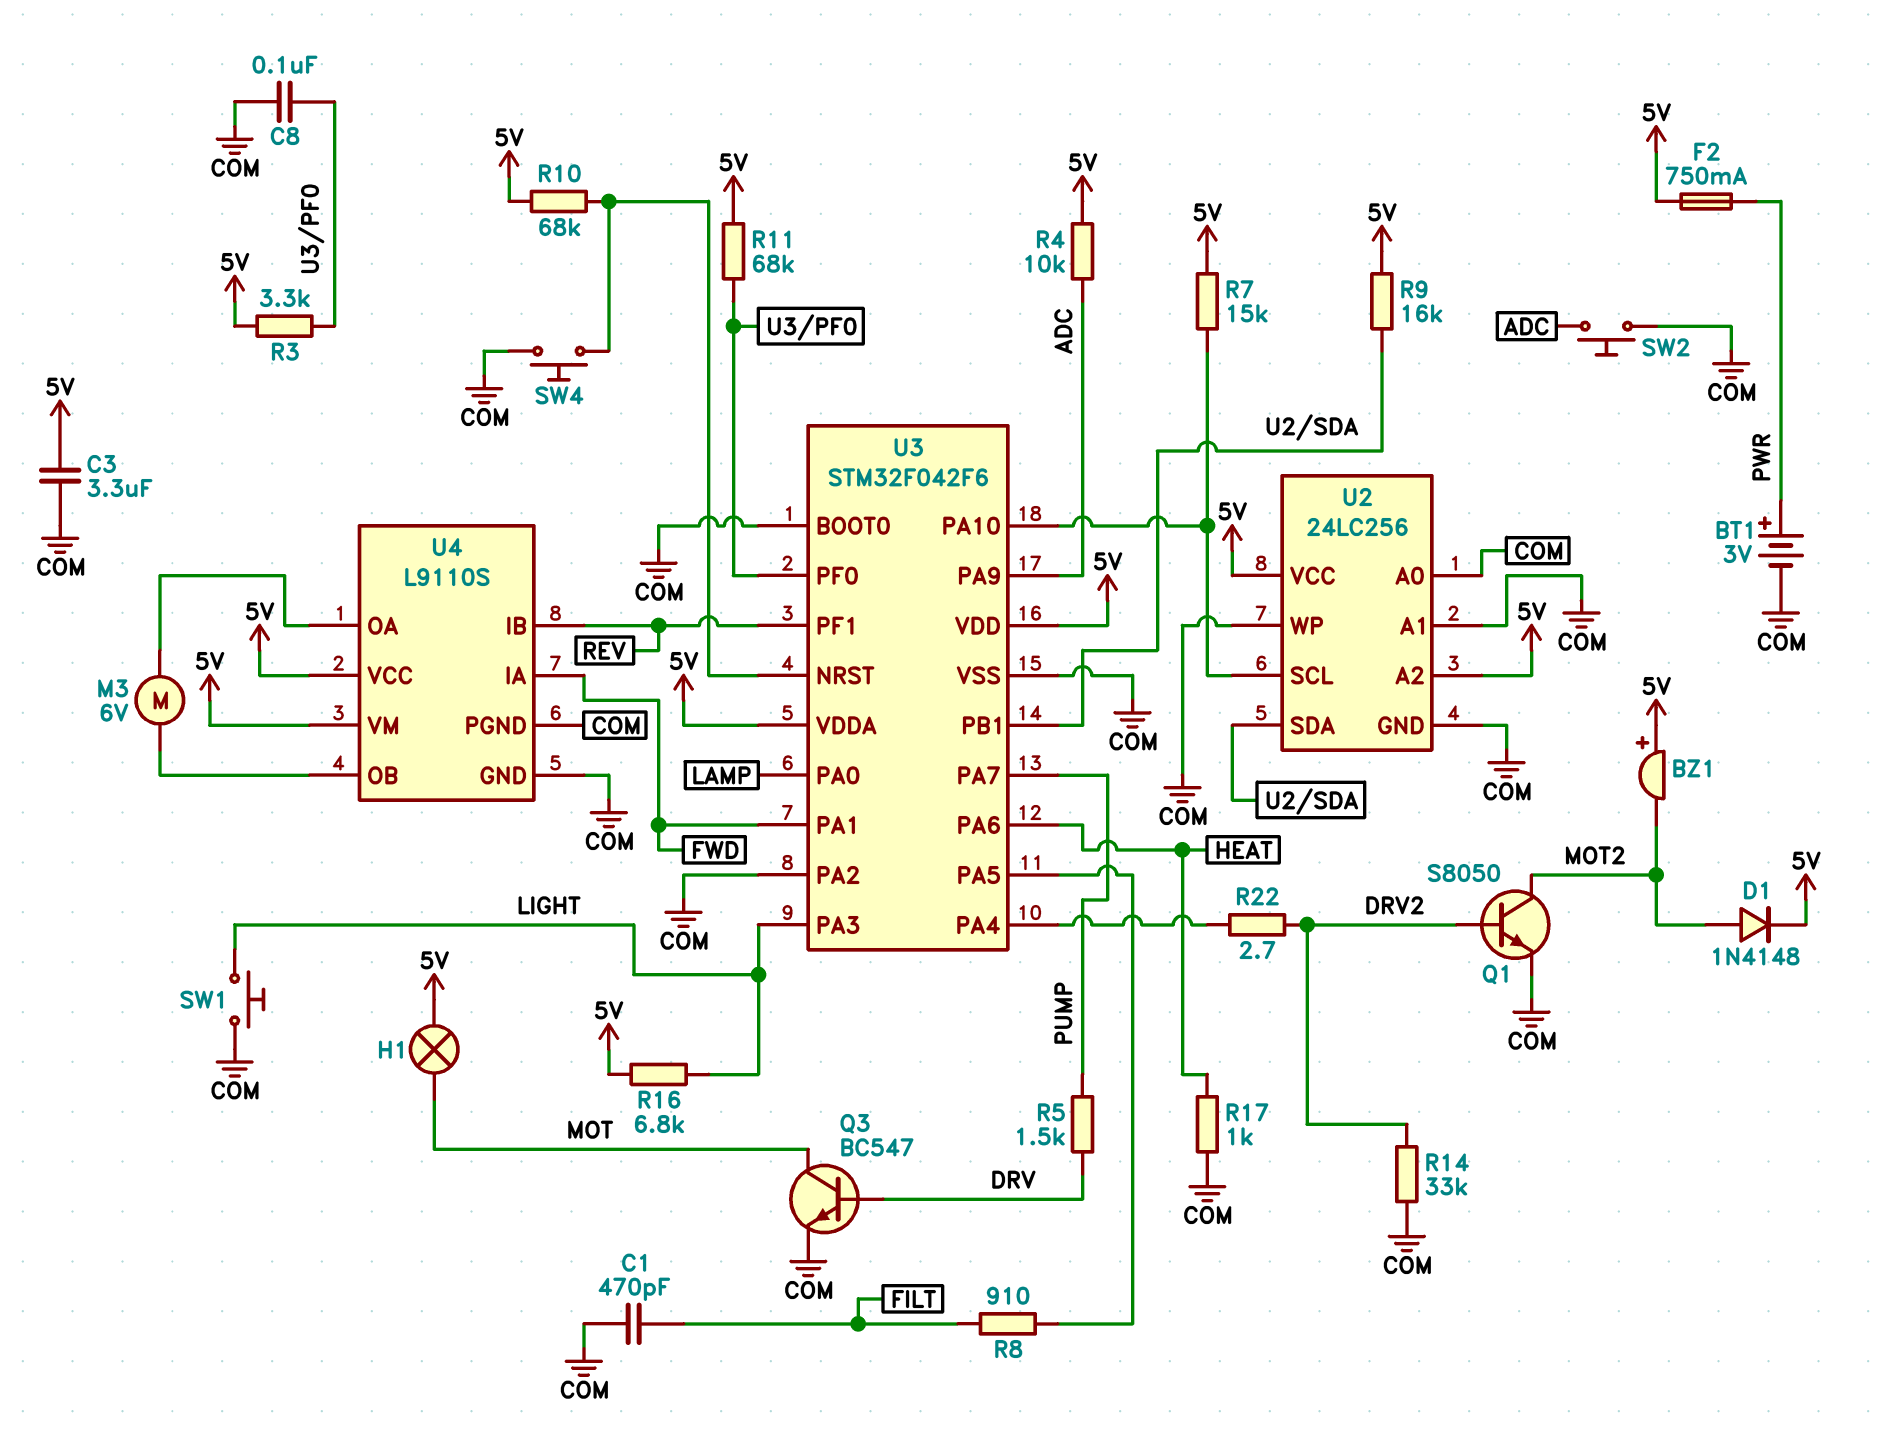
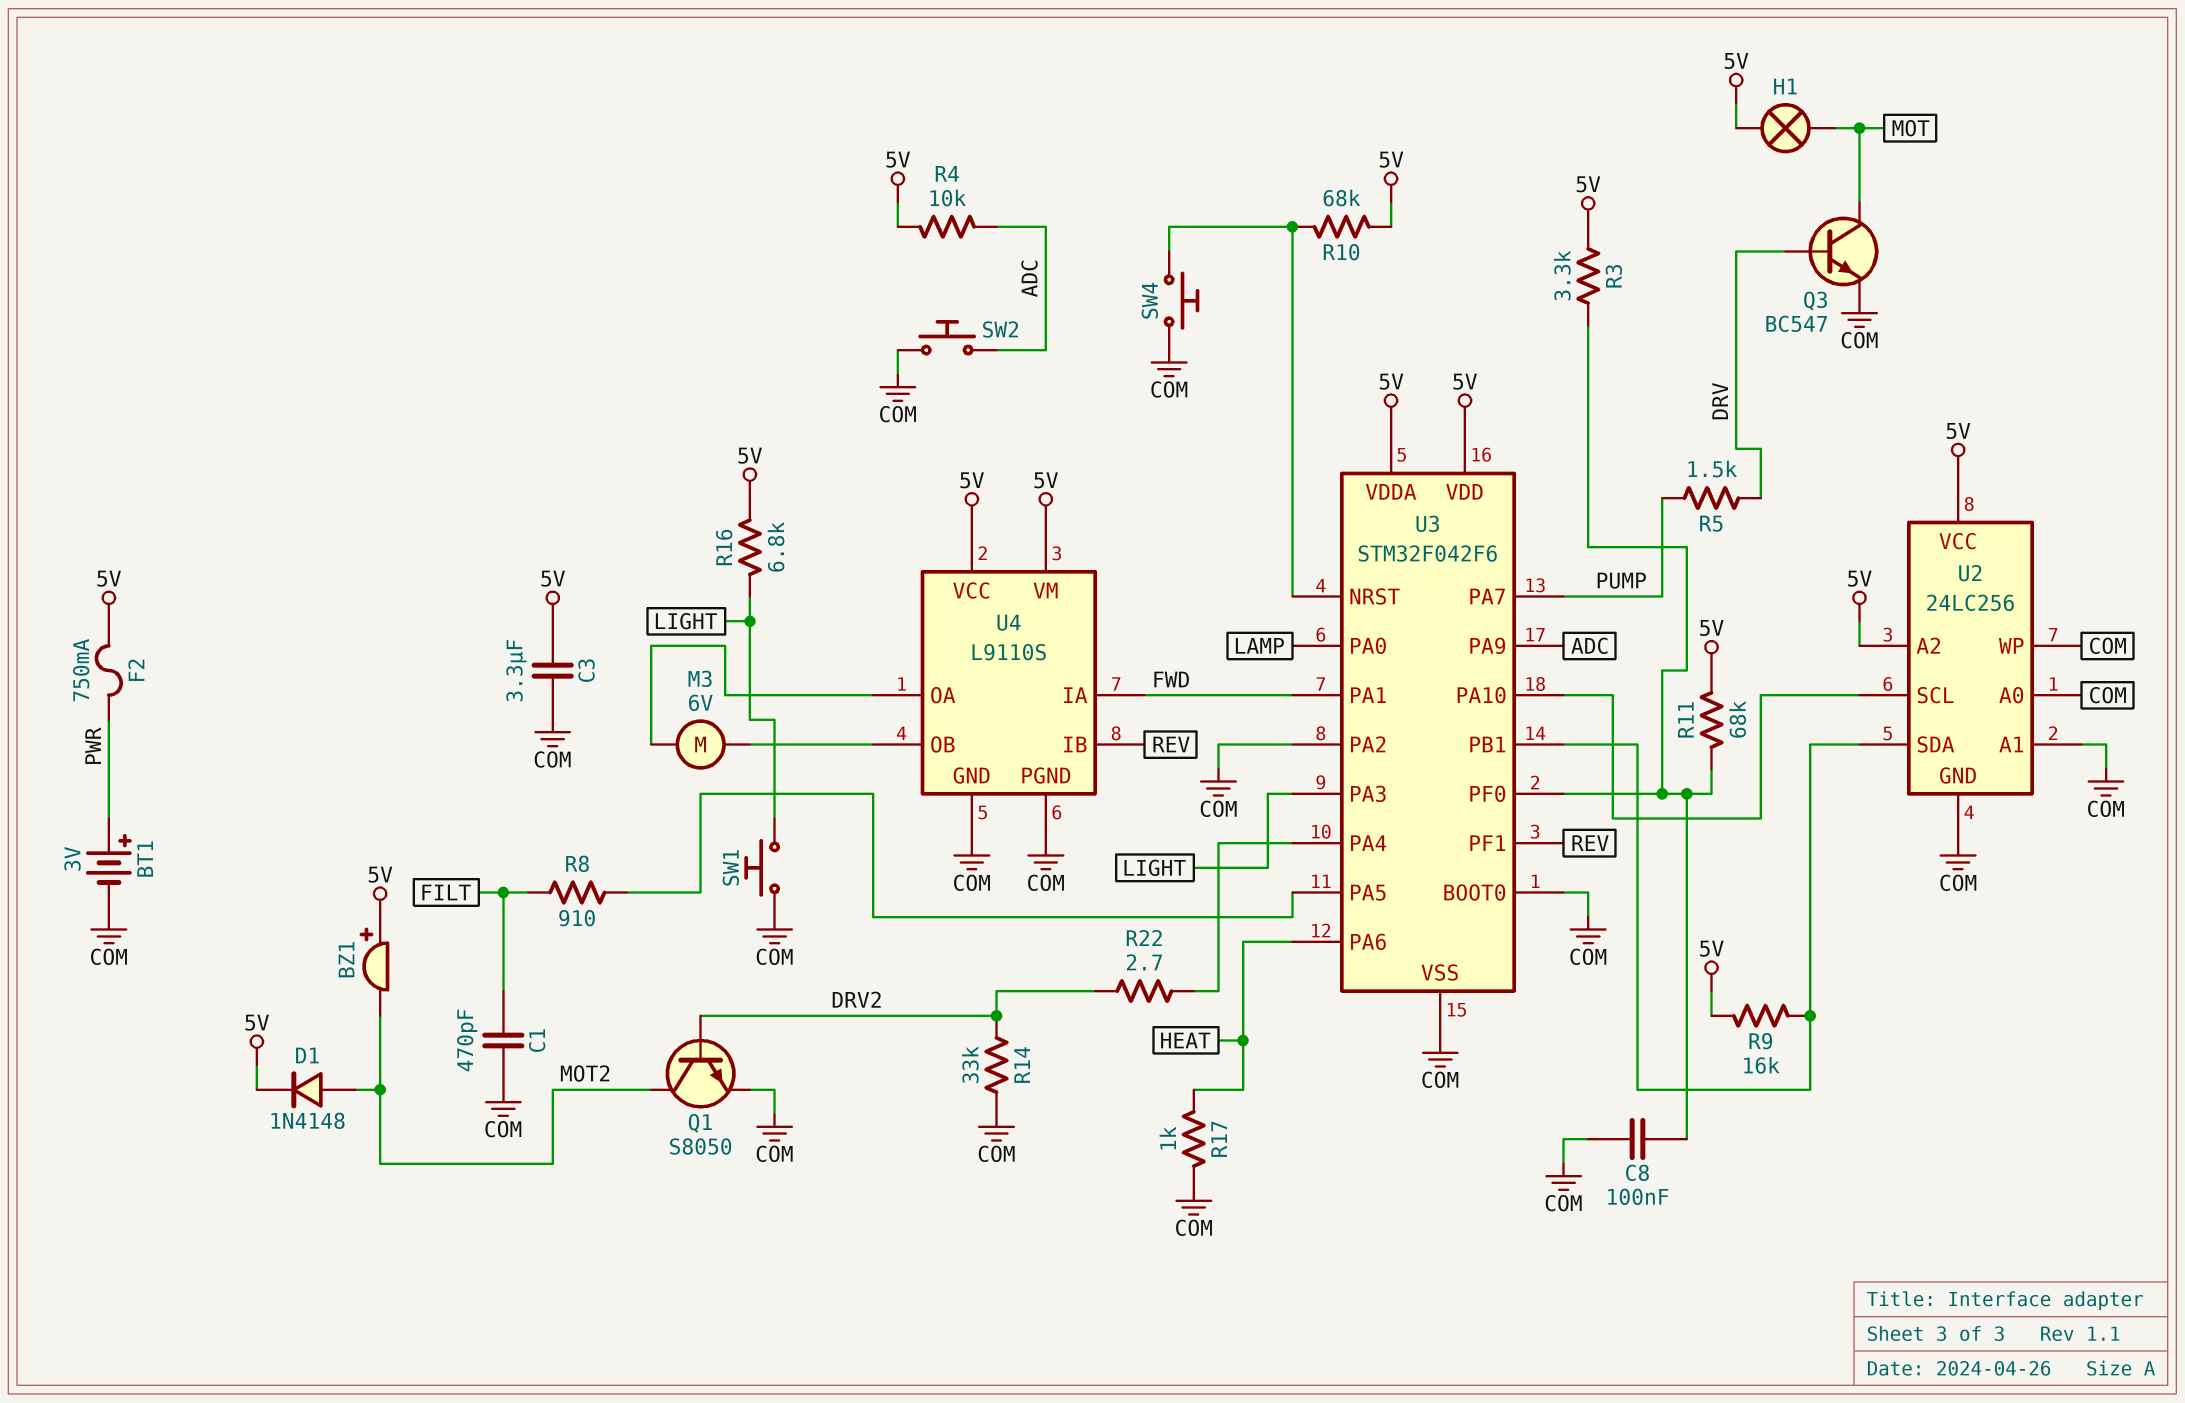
R7: 15k (5V, U2/SCL) -> none

